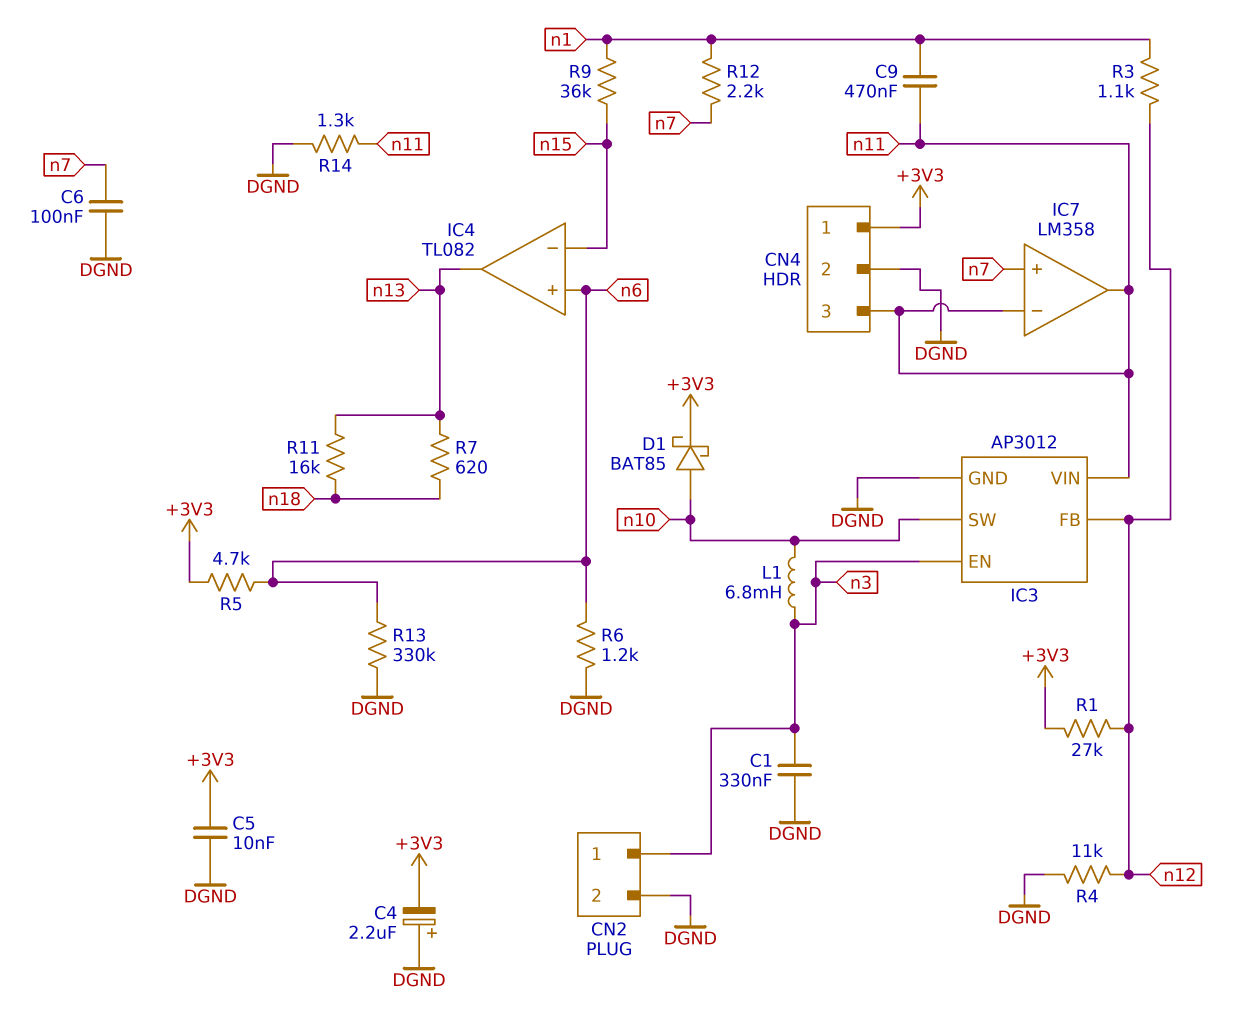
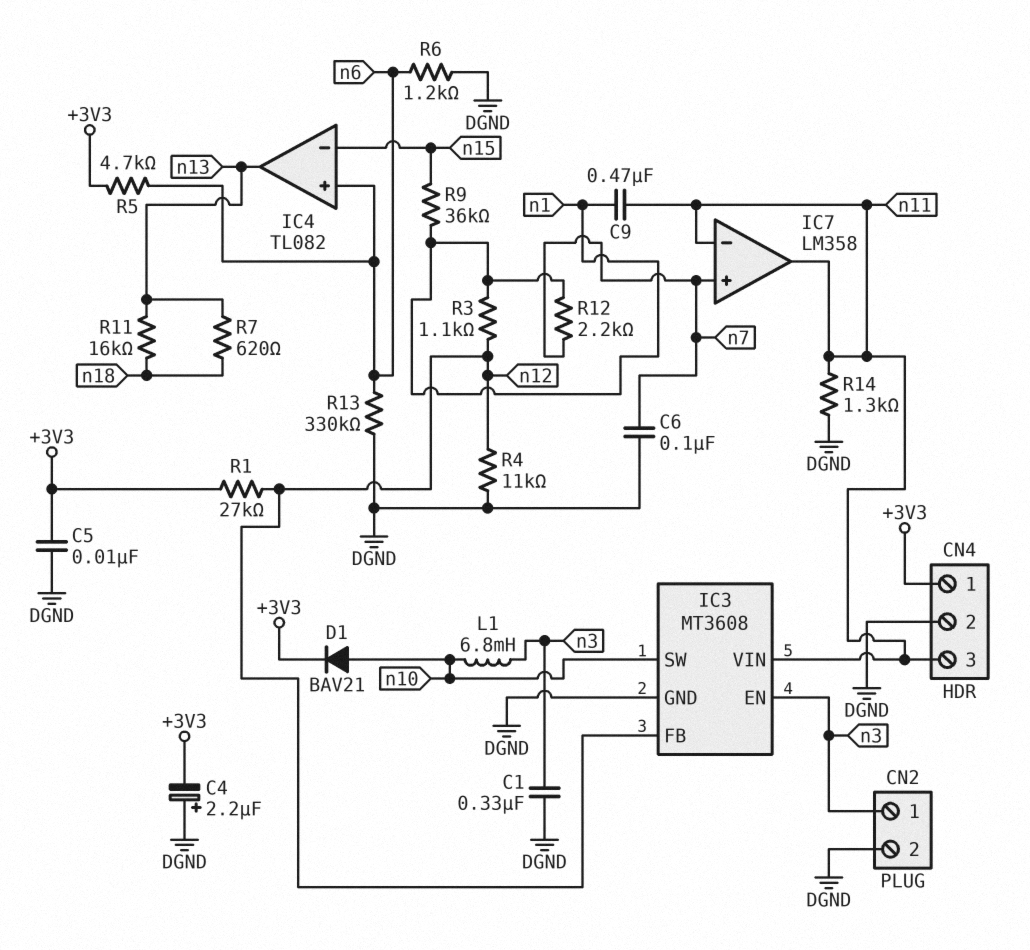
D1: schottky BAT85 (A n10, K +3V3) -> diode BAV21 (A n10, K +3V3)
IC3: AP3012 -> MT3608

